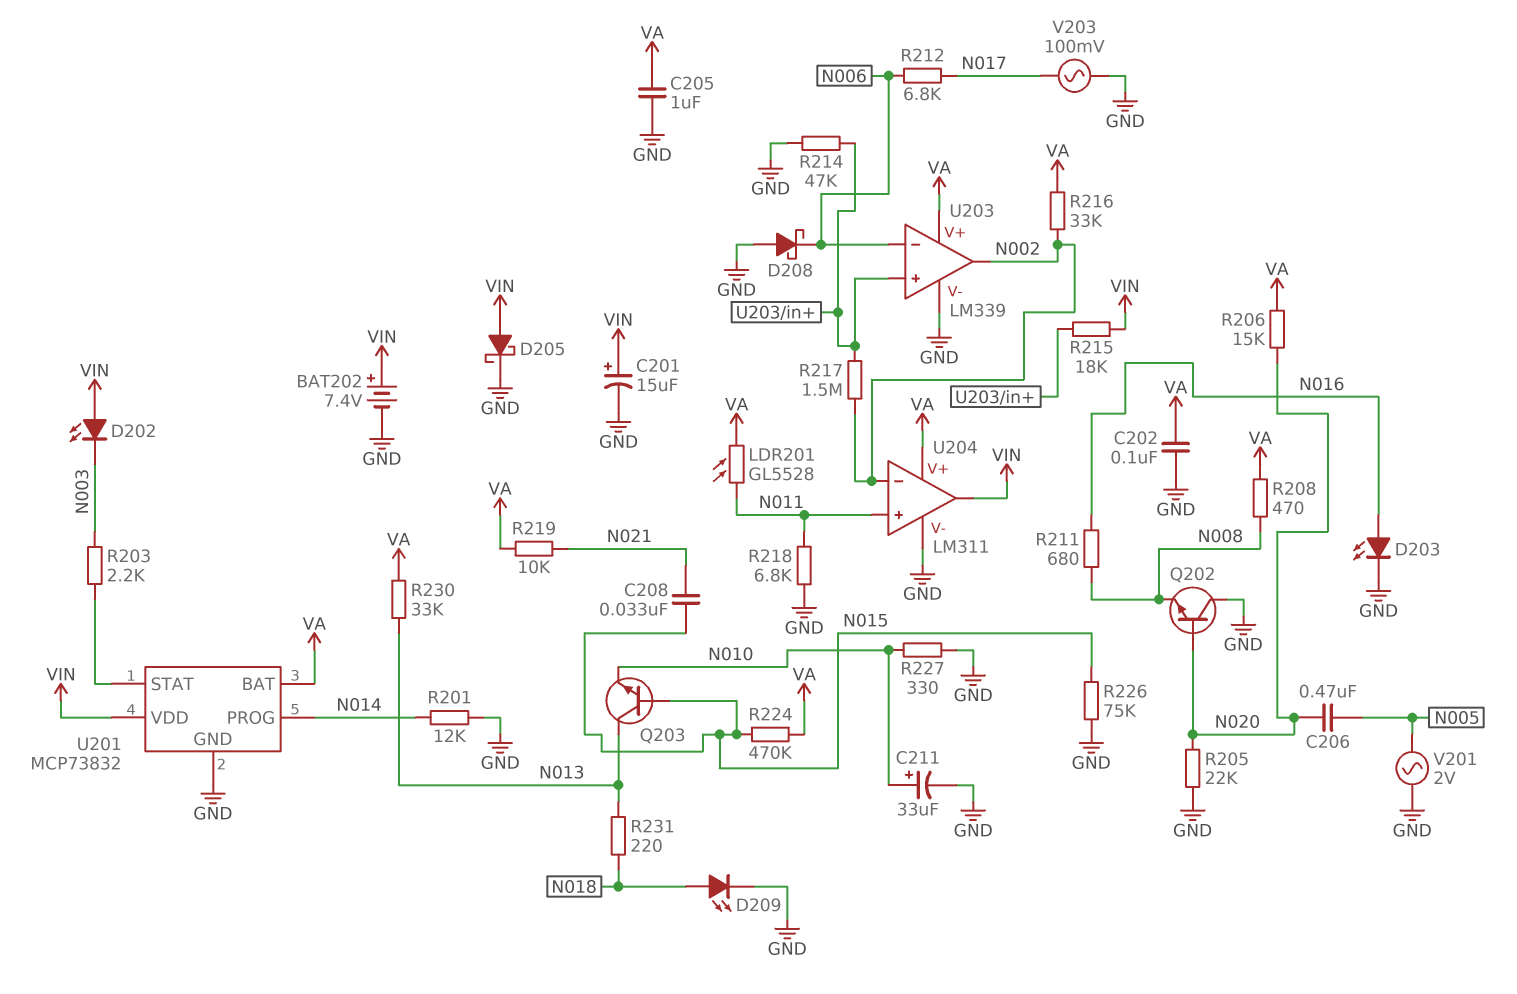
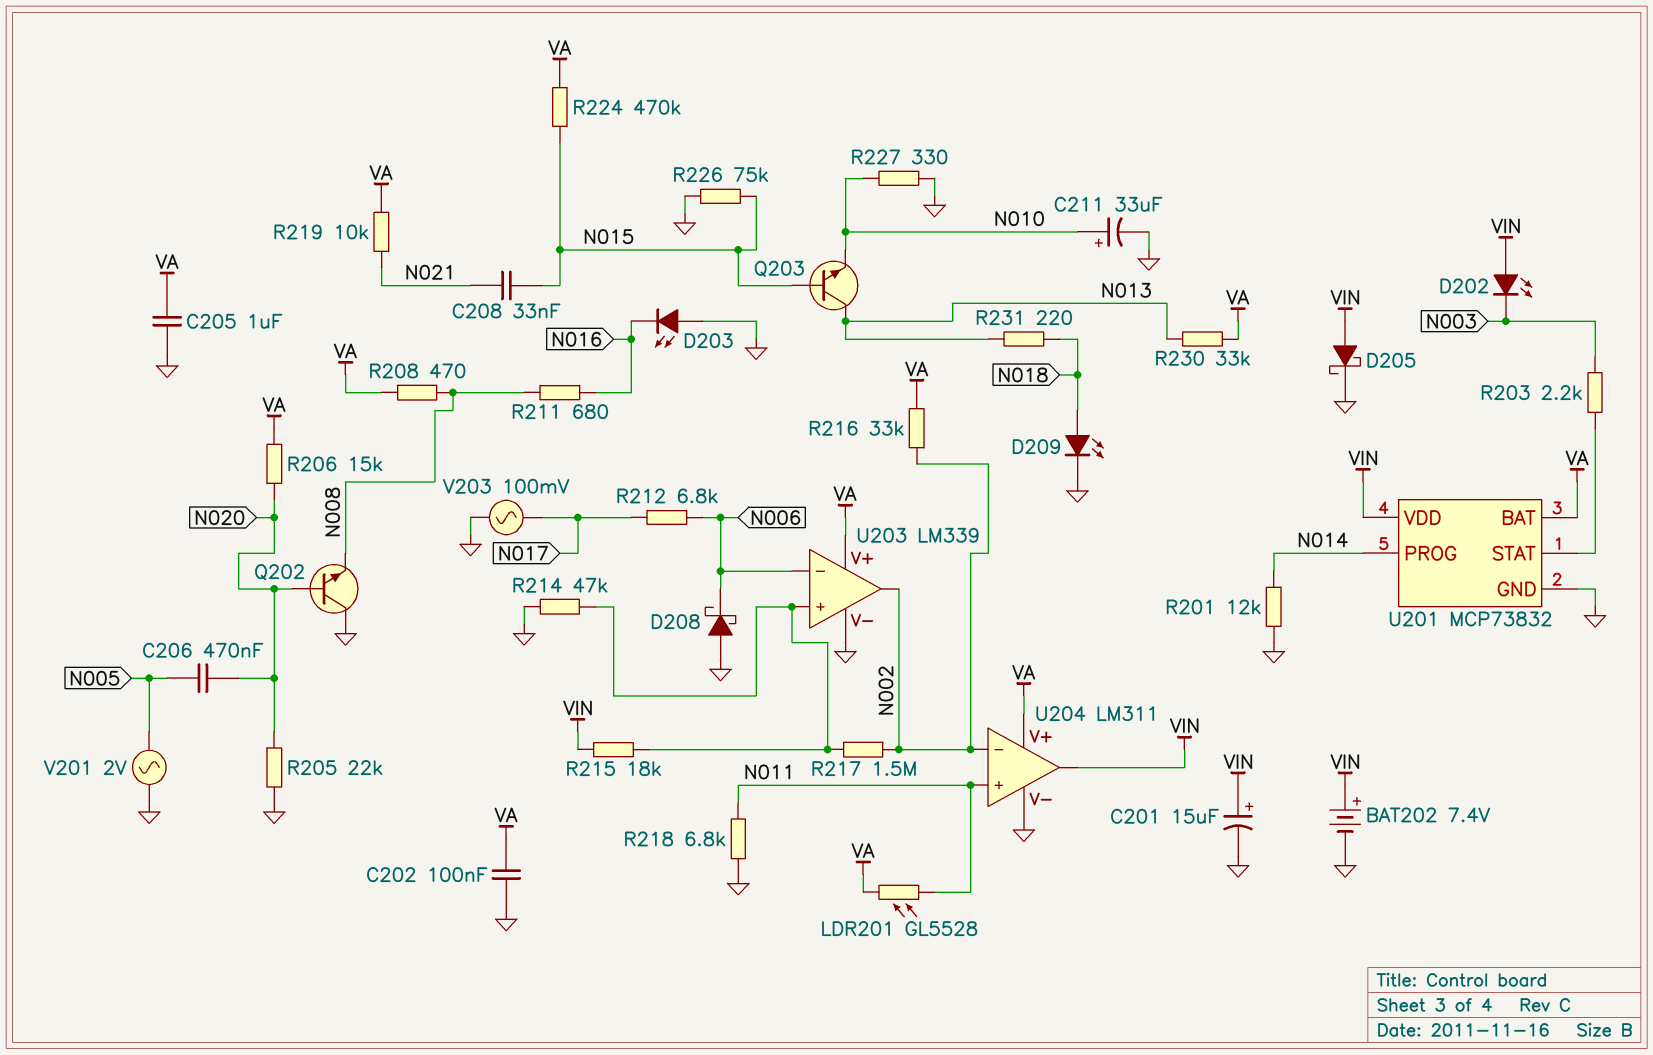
D203: LED (A N016, K GND) -> LED (A GND, K N016)

